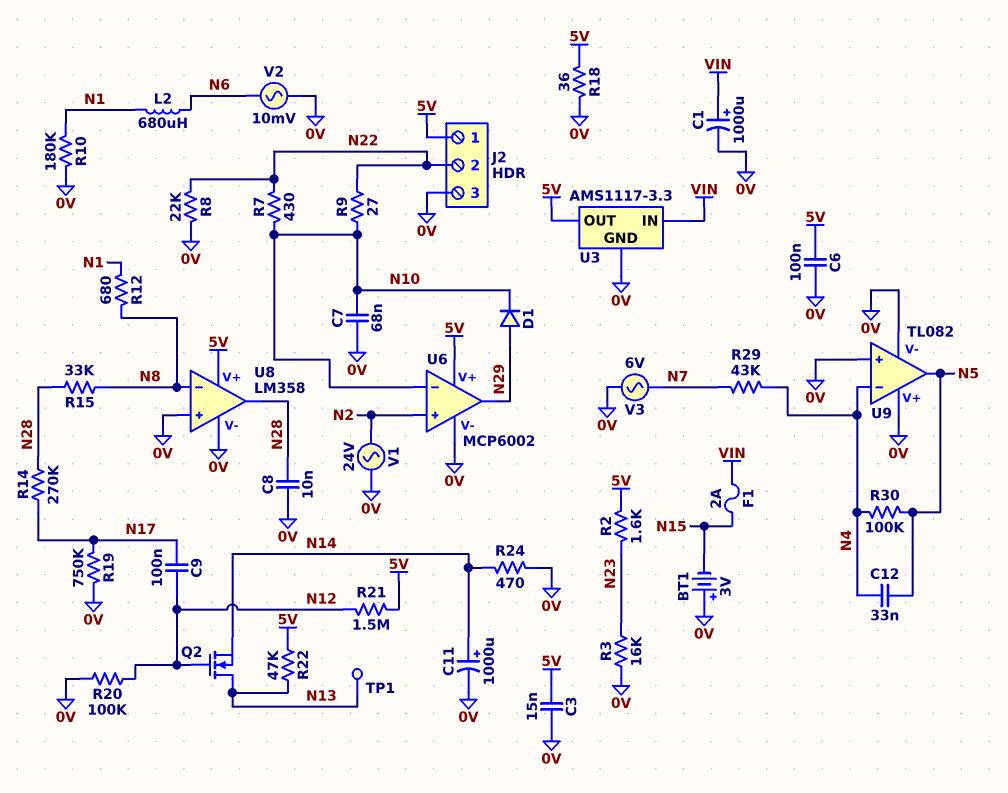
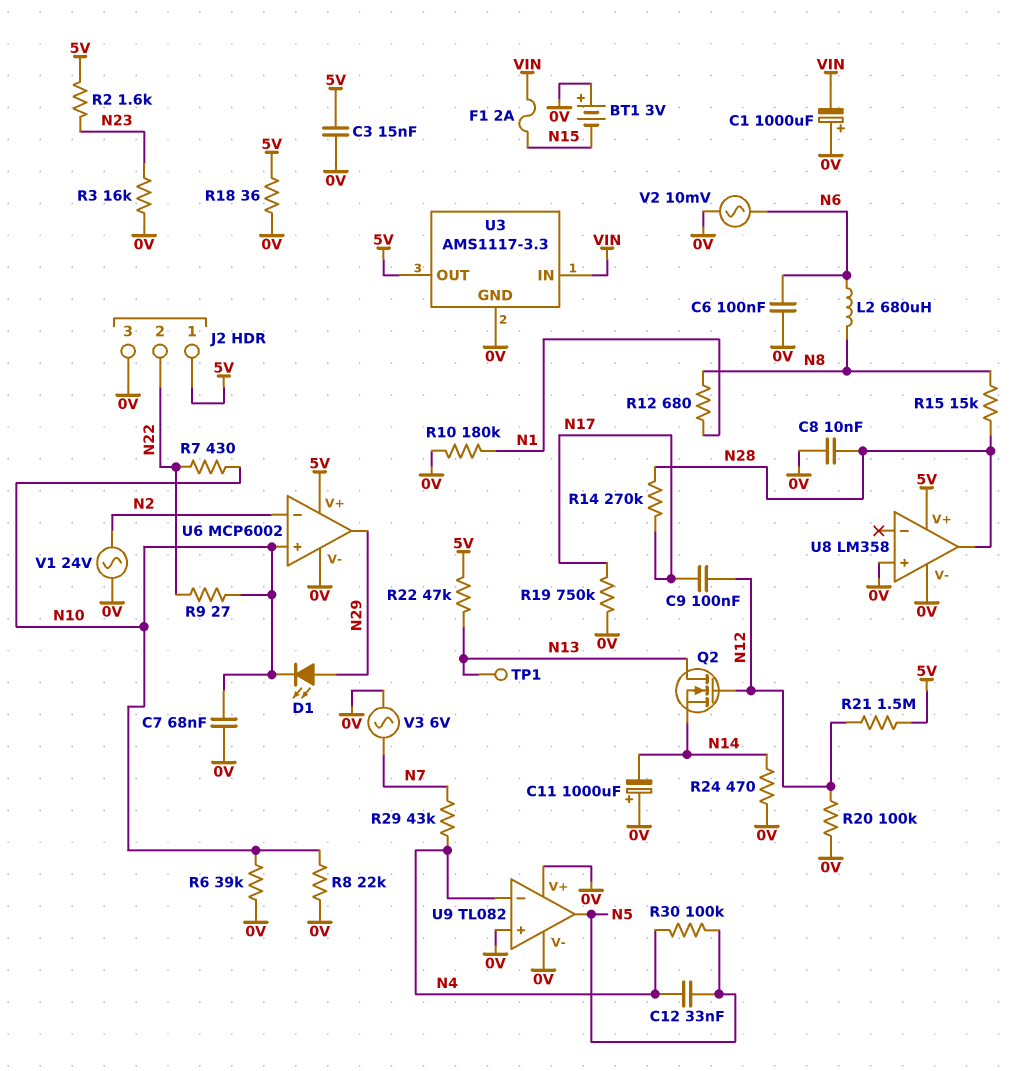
C1: 1000uF (plus VIN, minus 0V) -> 1000uF (plus 0V, minus VIN)
C6: 100nF (0V, 5V) -> 100nF (0V, N6)
C11: 1000uF (plus N14, minus 0V) -> 1000uF (plus 0V, minus N14)
D1: diode (A N29, K N10) -> LED (A N29, K N10)
L2: 680uH (N1, N6) -> 680uH (N6, N8)
R6: none -> 39k (0V, N10)
R8: 22k (0V, N22) -> 22k (0V, N10)
R15: 33k (N8, N28) -> 15k (N8, N28)
U6 pin in+: N2 -> N10
U6 pin in-: N10 -> N2
U8 pin in-: N8 -> none

